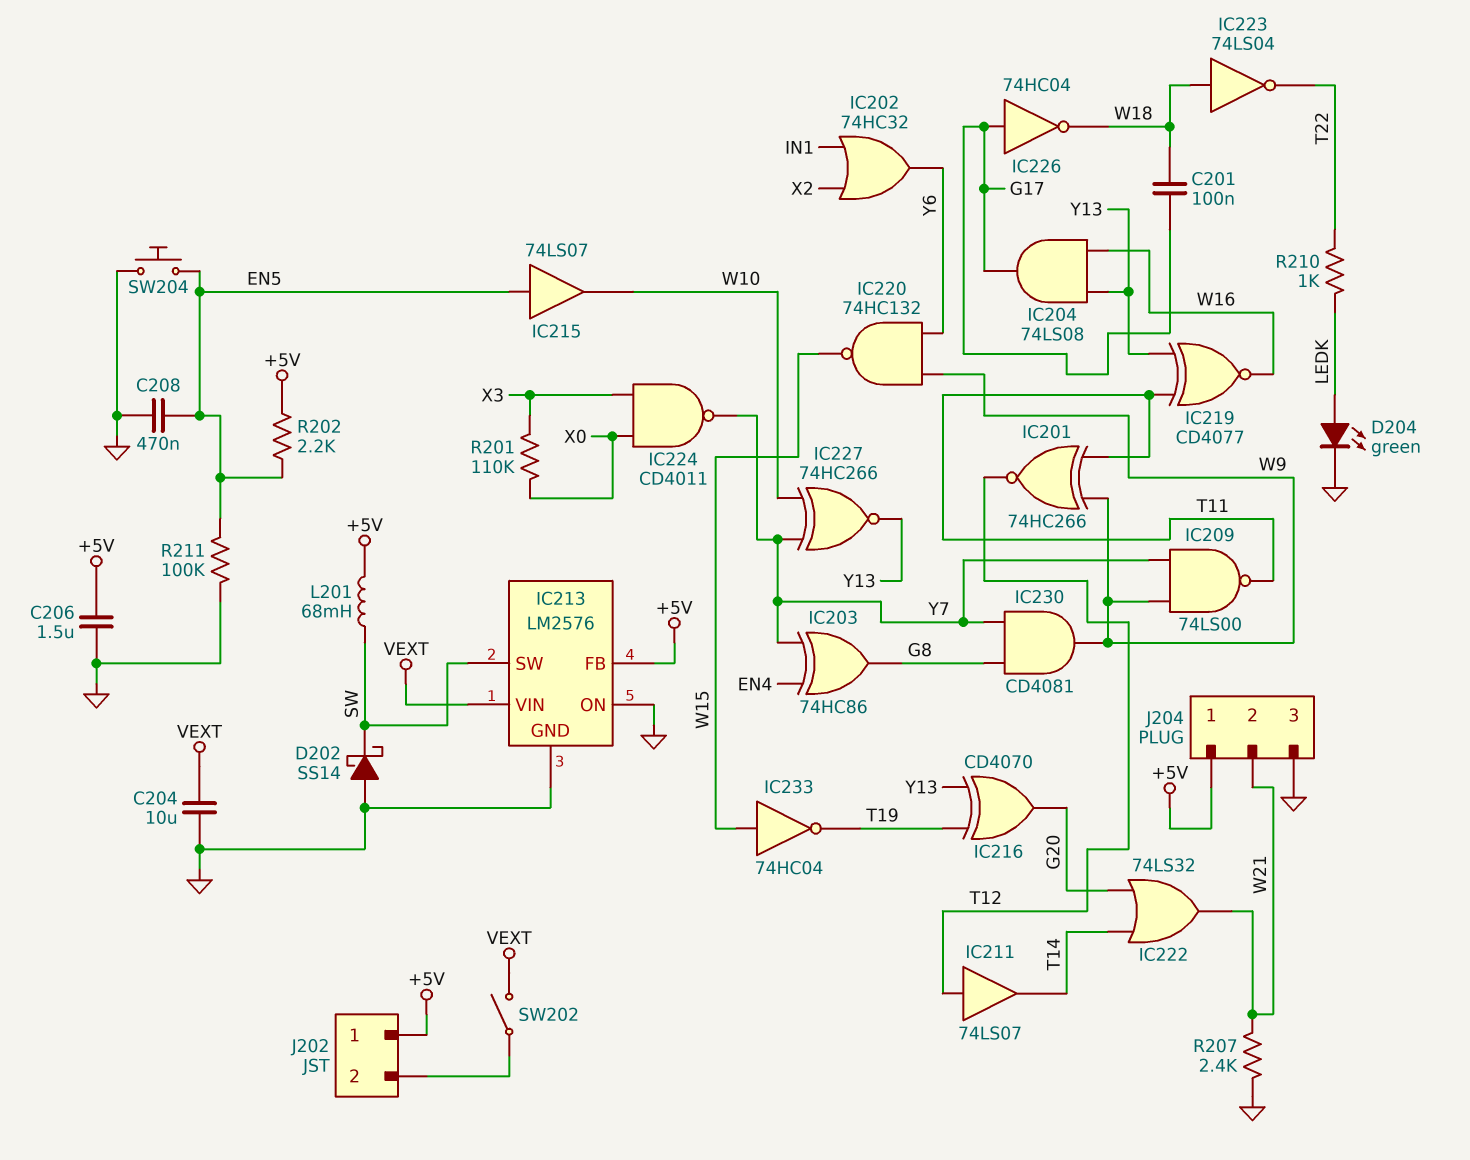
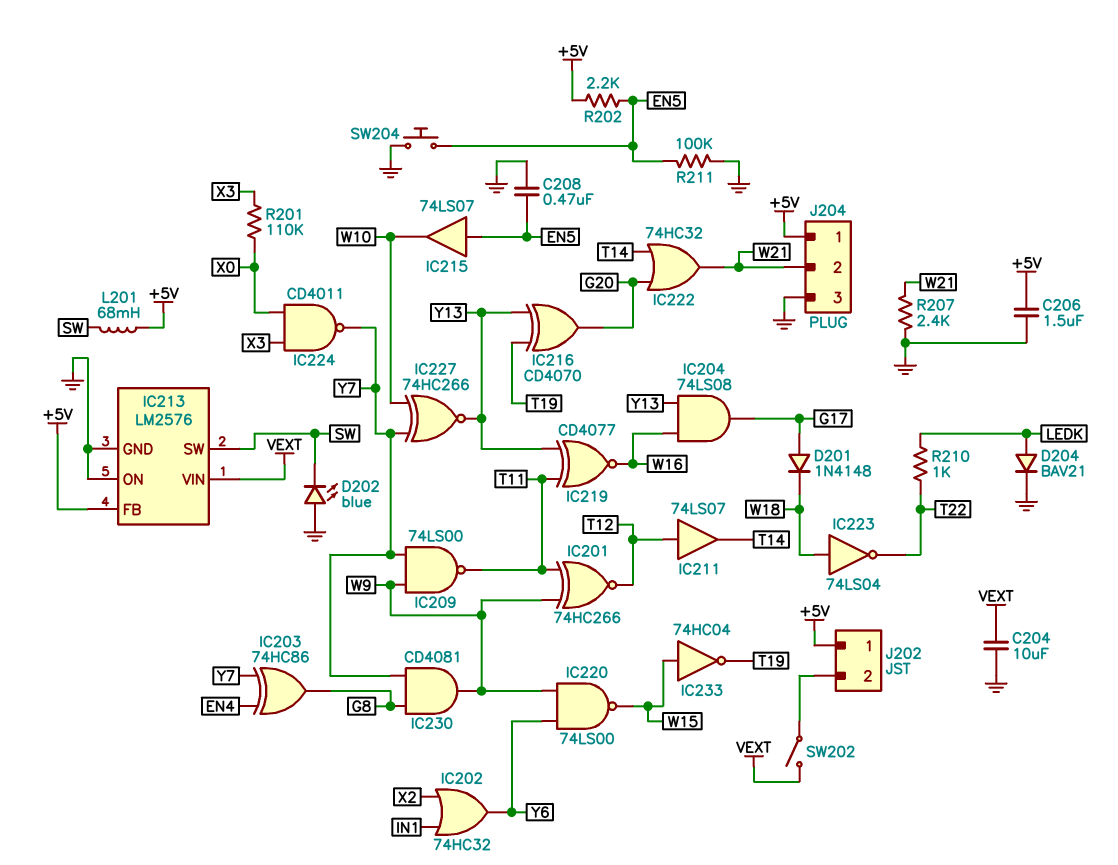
C201: 100nF (G17, W18) -> none
D201: none -> diode 1N4148 (A G17, K W18)
D202: schottky SS14 (A GND, K SW) -> LED blue (A GND, K SW)
D204: LED green (A LEDK, K GND) -> diode BAV21 (A LEDK, K GND)
IC220: NAND 74HC132 (in W9, in Y6, out W15) -> NAND 74LS00 (in W9, in Y6, out W15)
IC222: OR 74LS32 (in G20, in T14, out W21) -> OR 74HC32 (in G20, in T14, out W21)
IC226: NOT 74HC04 (in G17, out W18) -> none

